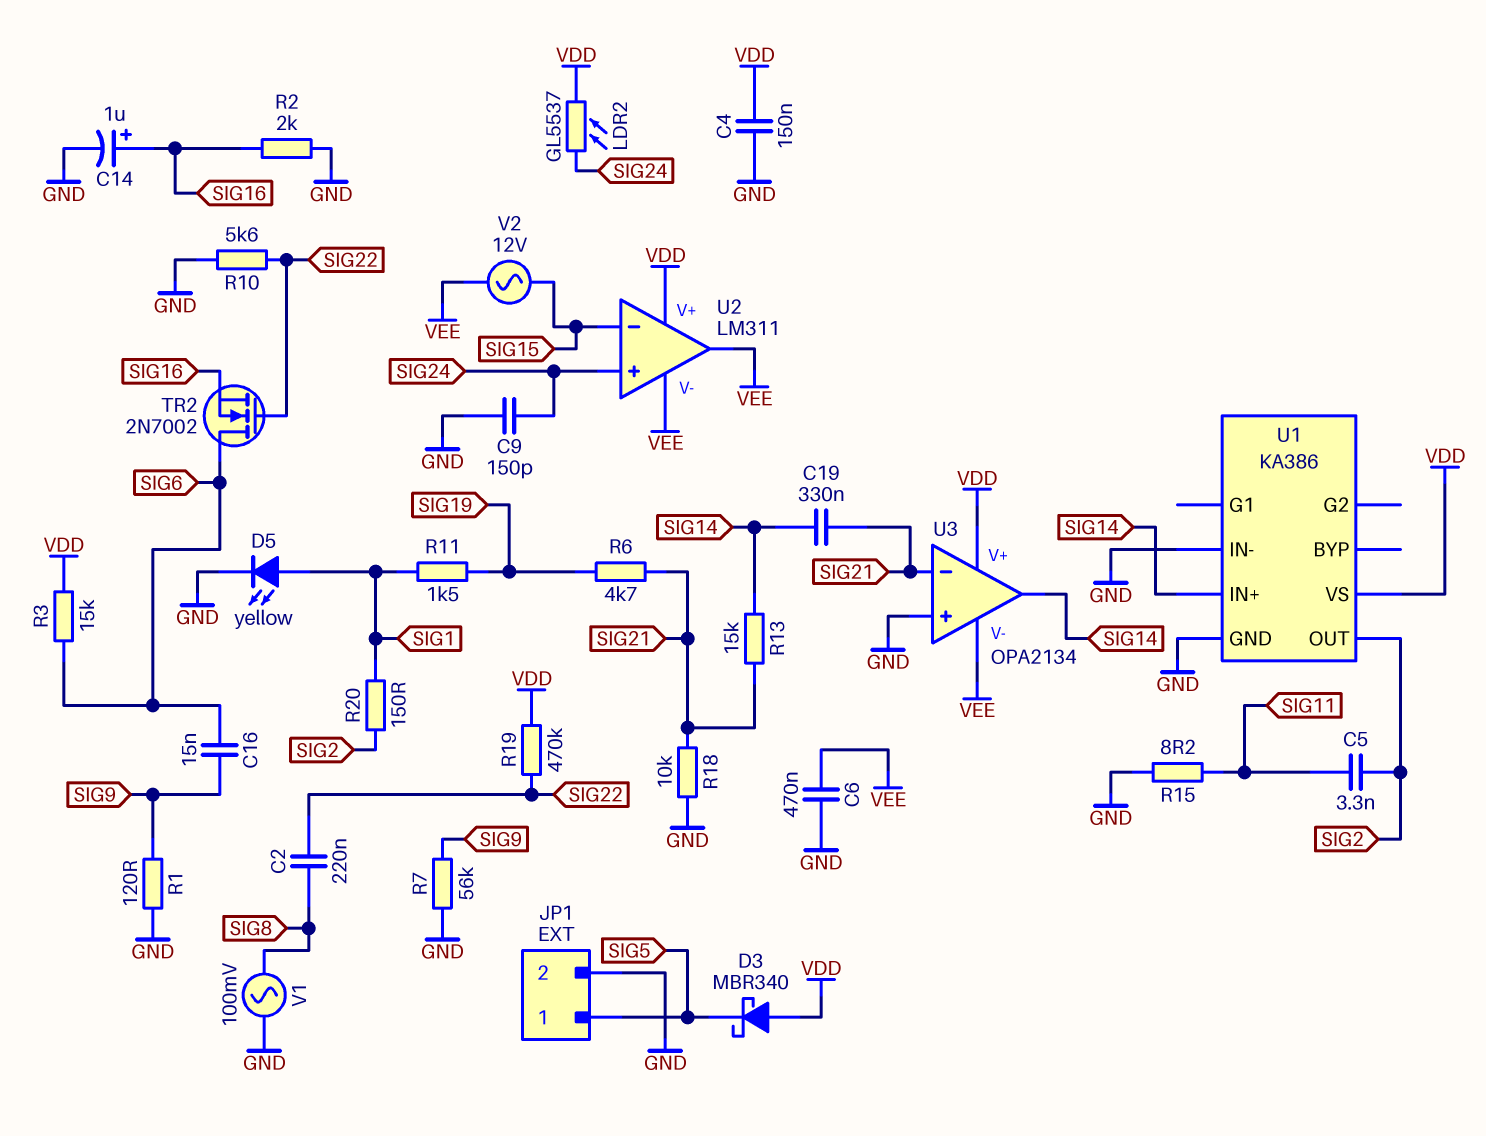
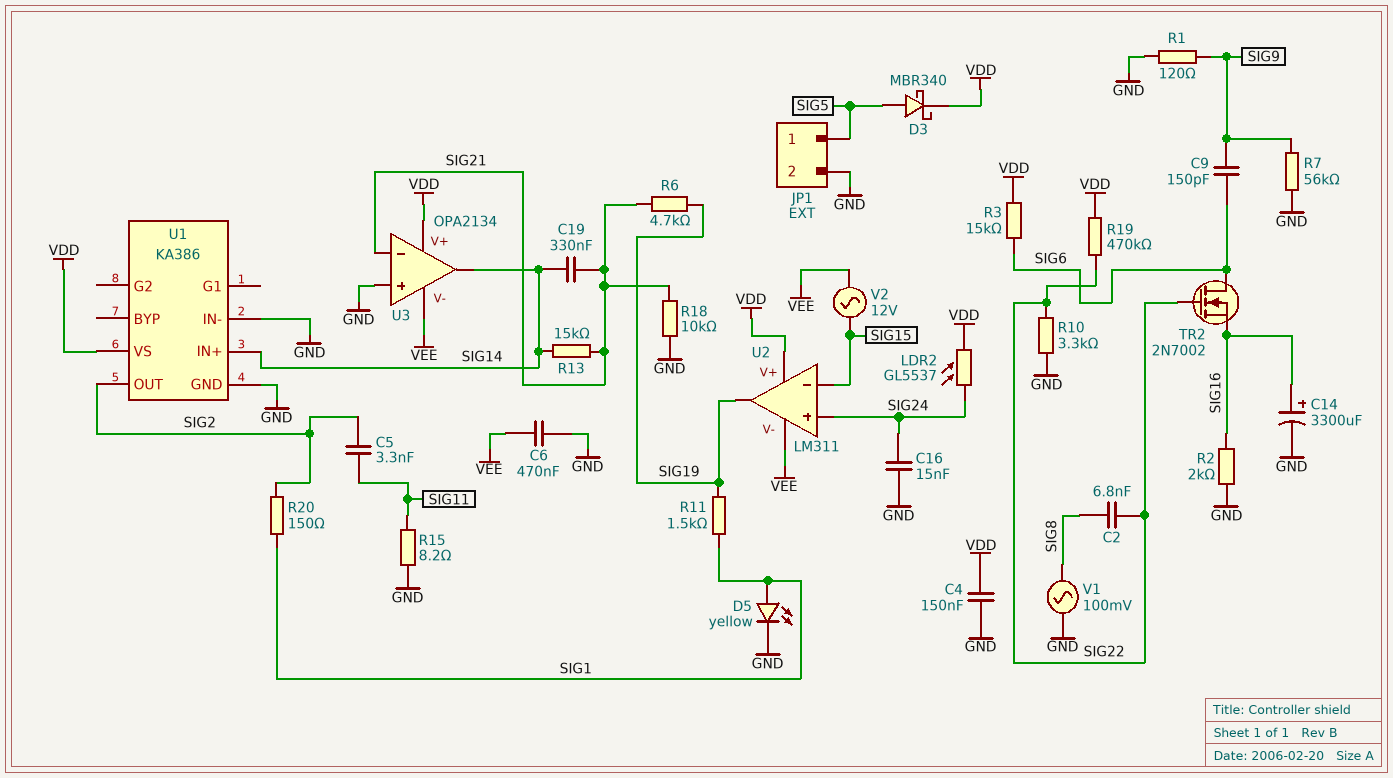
C2: 220nF (SIG8, SIG22) -> 6.8nF (SIG8, SIG22)
C9: 150pF (GND, SIG24) -> 150pF (SIG6, SIG9)
C14: 1uF (plus SIG16, minus GND) -> 3300uF (plus SIG16, minus GND)
C16: 15nF (SIG6, SIG9) -> 15nF (GND, SIG24)
D3: schottky MBR340 (A VDD, K SIG5) -> schottky MBR340 (A SIG5, K VDD)
R10: 5.6k (GND, SIG22) -> 3.3k (GND, SIG22)
U2 pin out: VEE -> SIG19

